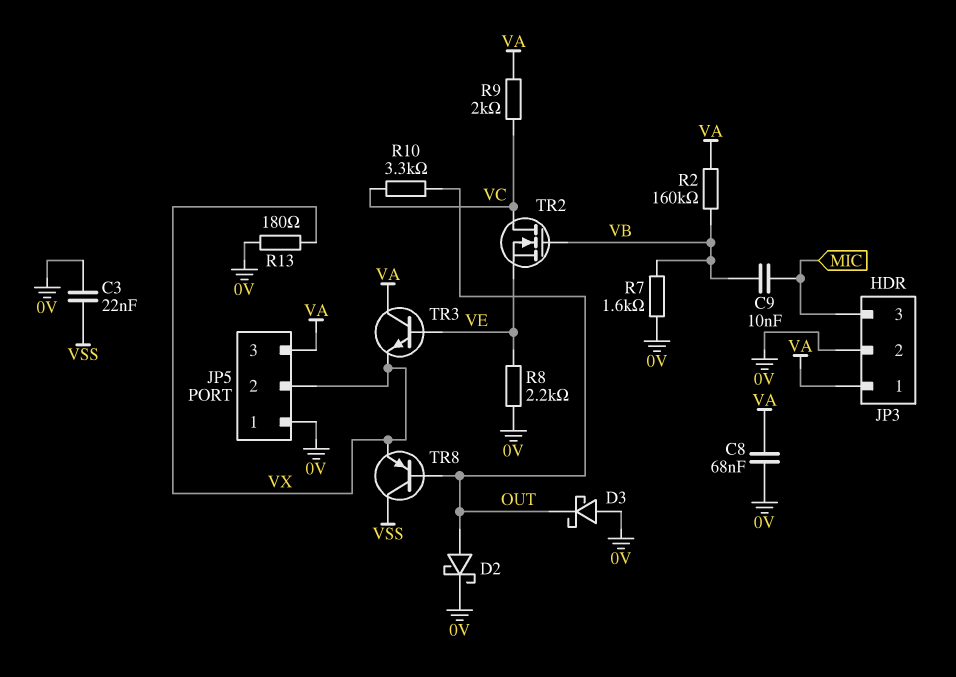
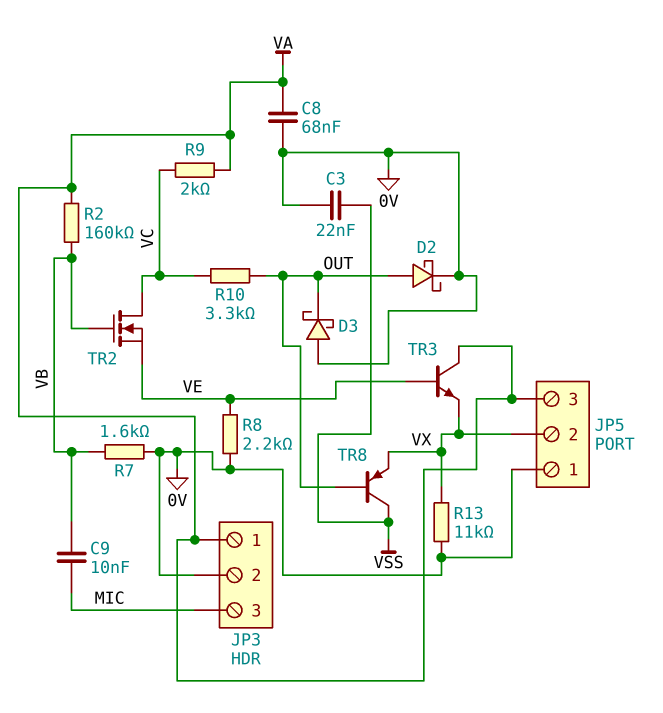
R13: 180 (0V, VX) -> 11k (0V, VX)

